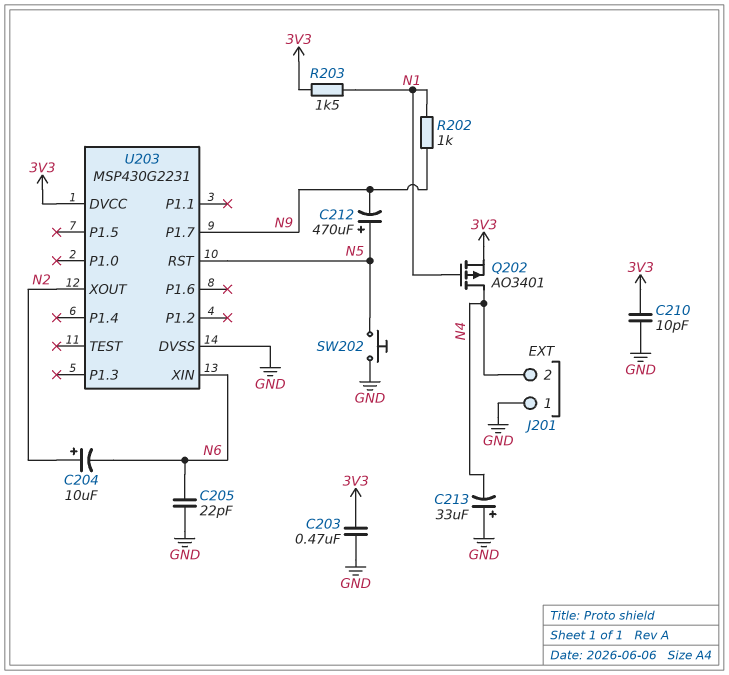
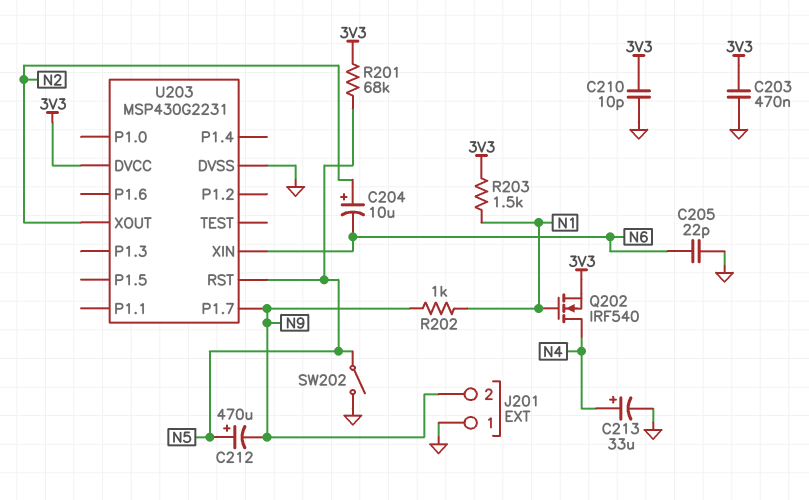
C213: 33uF (plus GND, minus N4) -> 33uF (plus N4, minus GND)
J201 pin 2: N4 -> N9
Q202: PMOS AO3401 (G N1, D N4, S 3V3) -> NMOS IRF540 (G N1, D N4, S 3V3)
R201: none -> 68k (3V3, N5)
SW202: button (GND, N5) -> switch (GND, N5)

